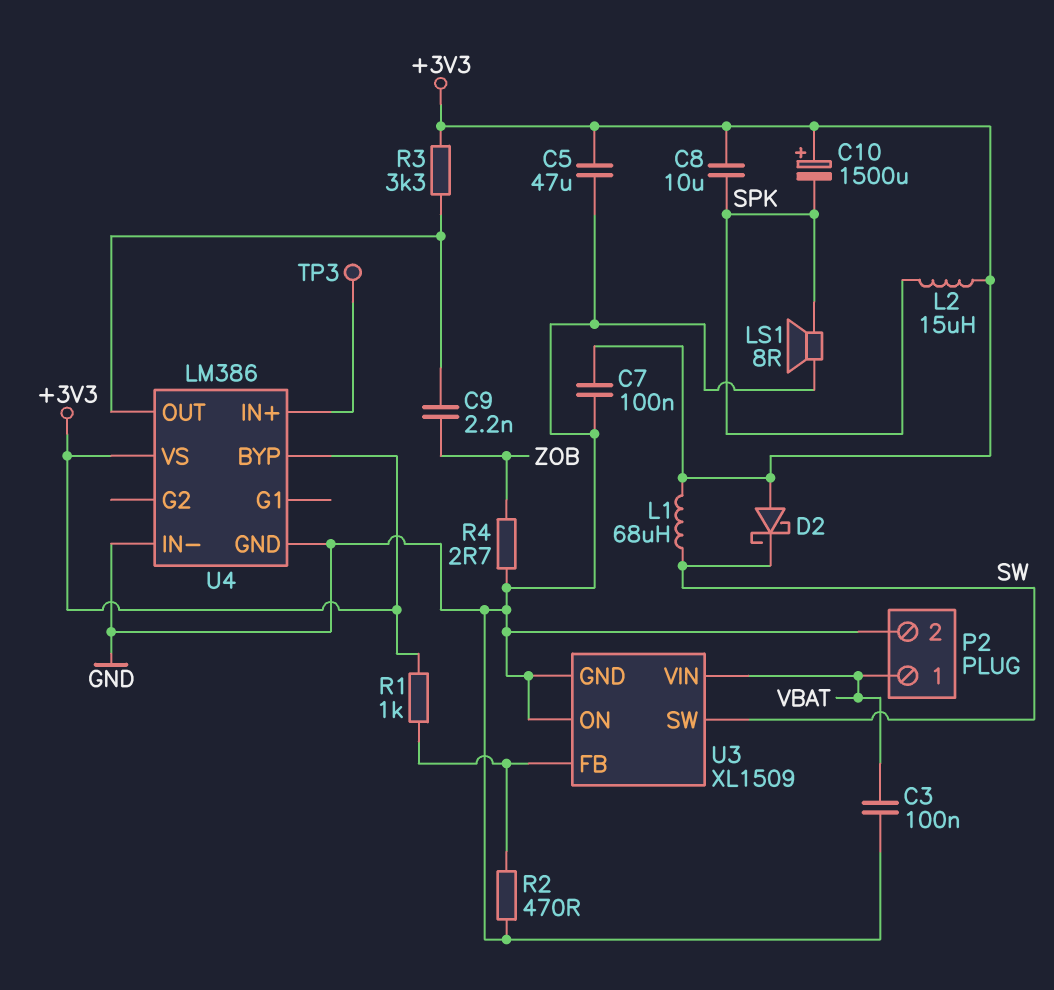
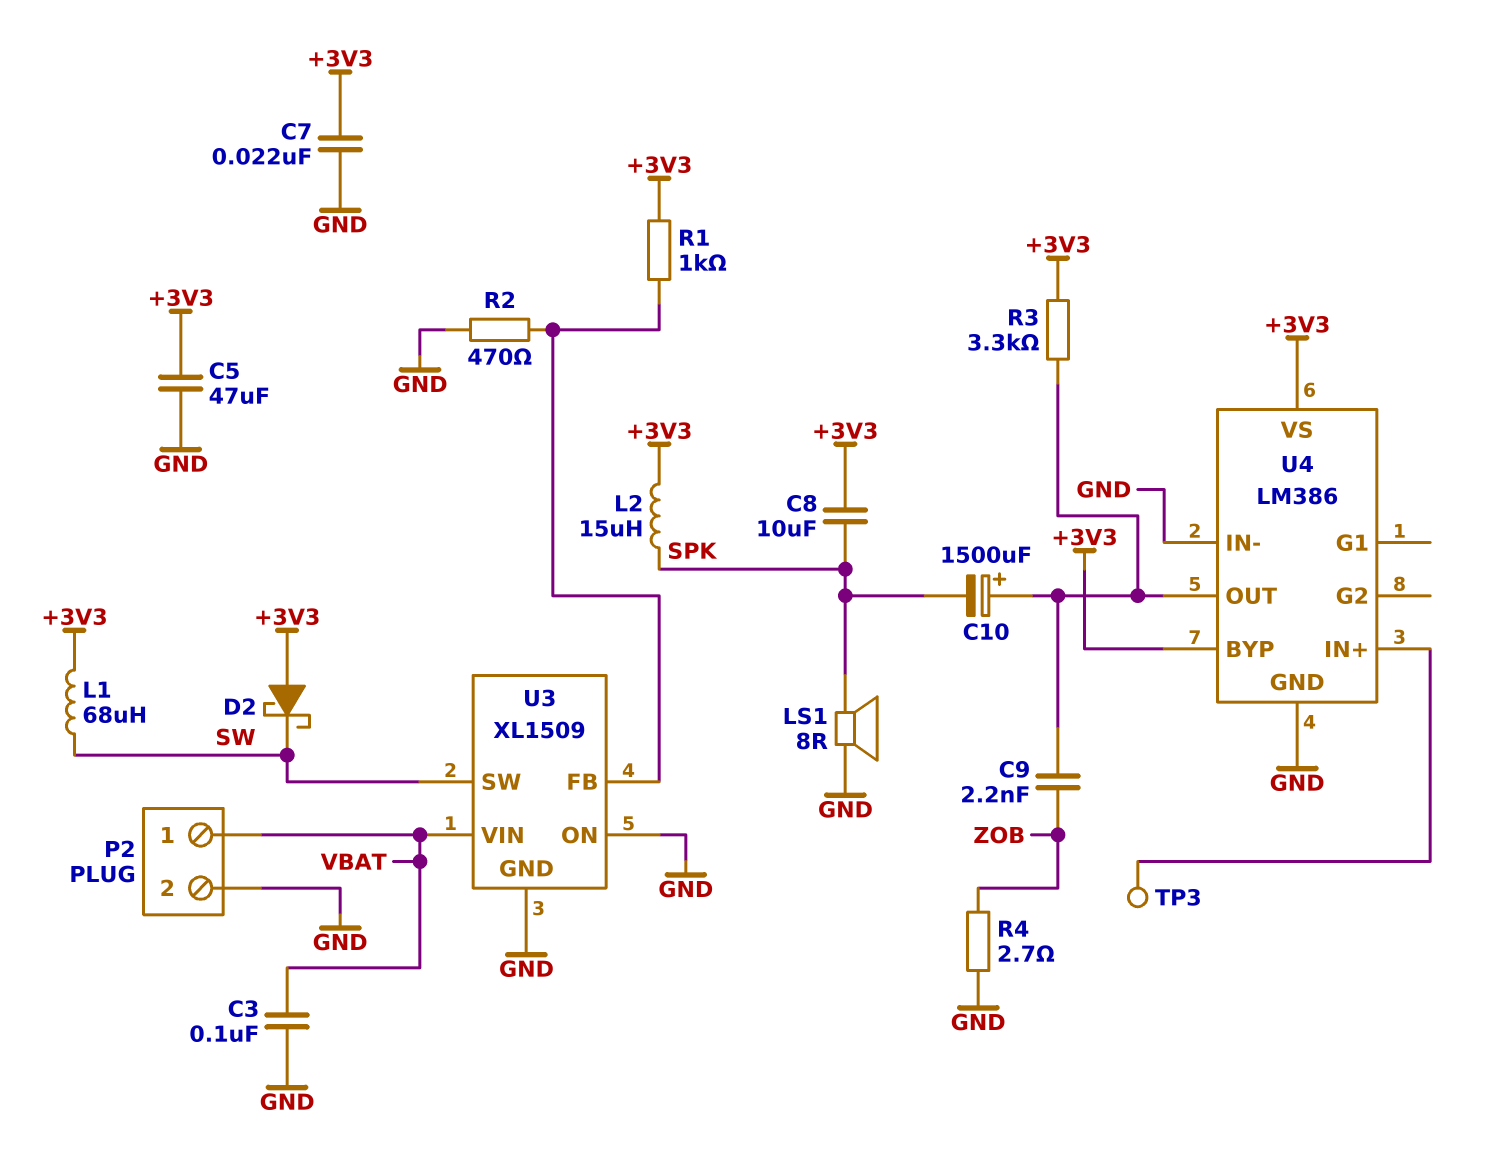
C7: 100nF (+3V3, GND) -> 22nF (+3V3, GND)
C10: 1500uF (plus +3V3, minus SPK) -> 1500uF (plus U4/OUT, minus SPK)

